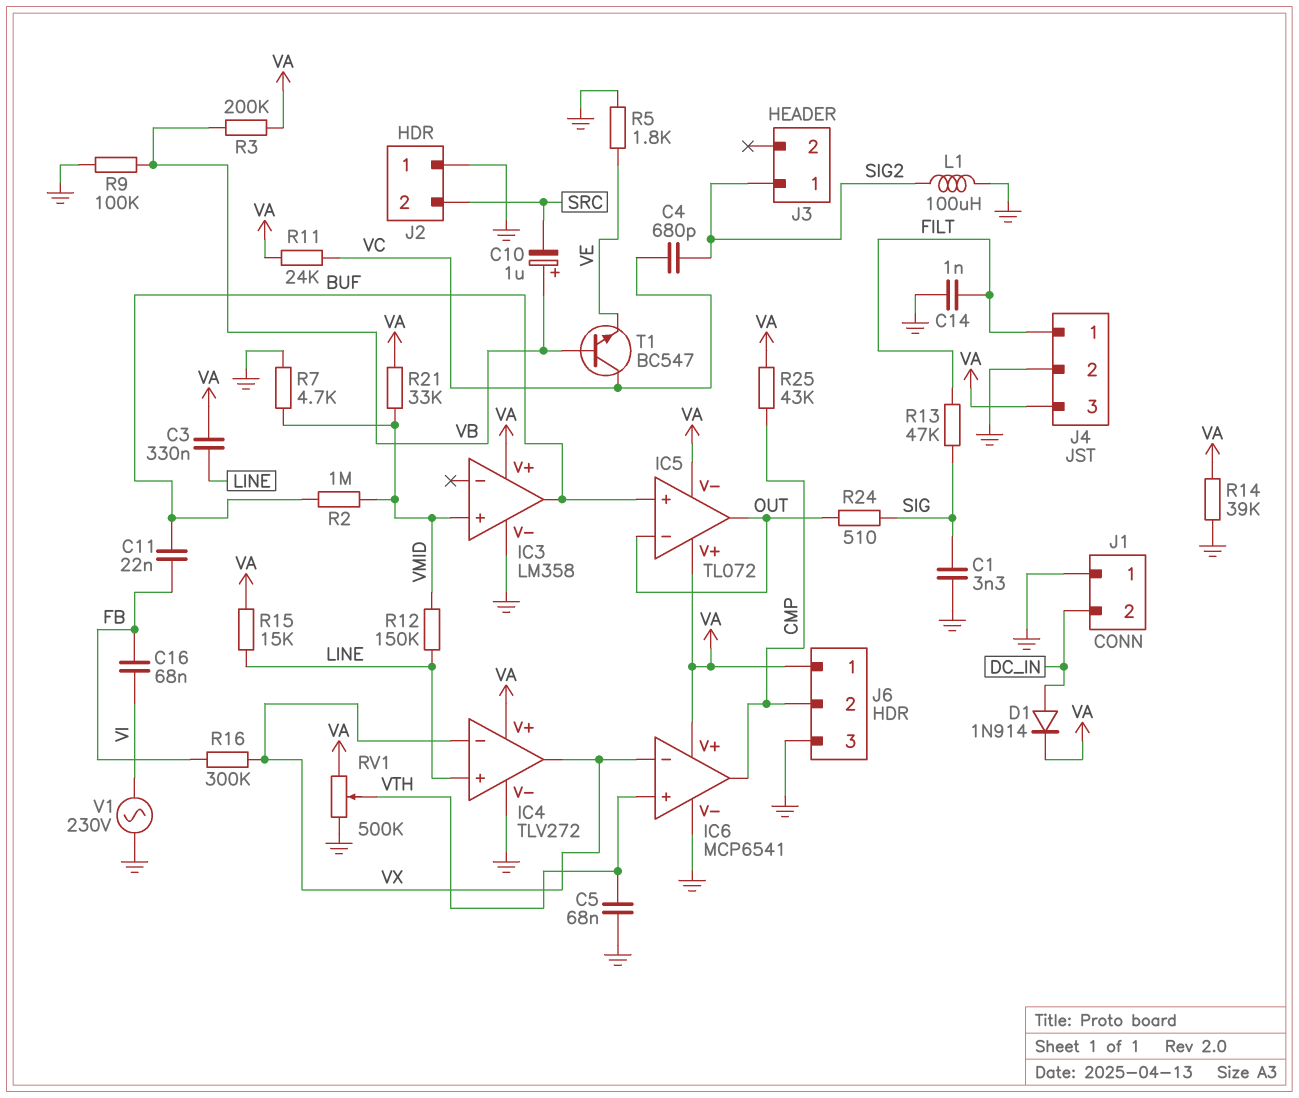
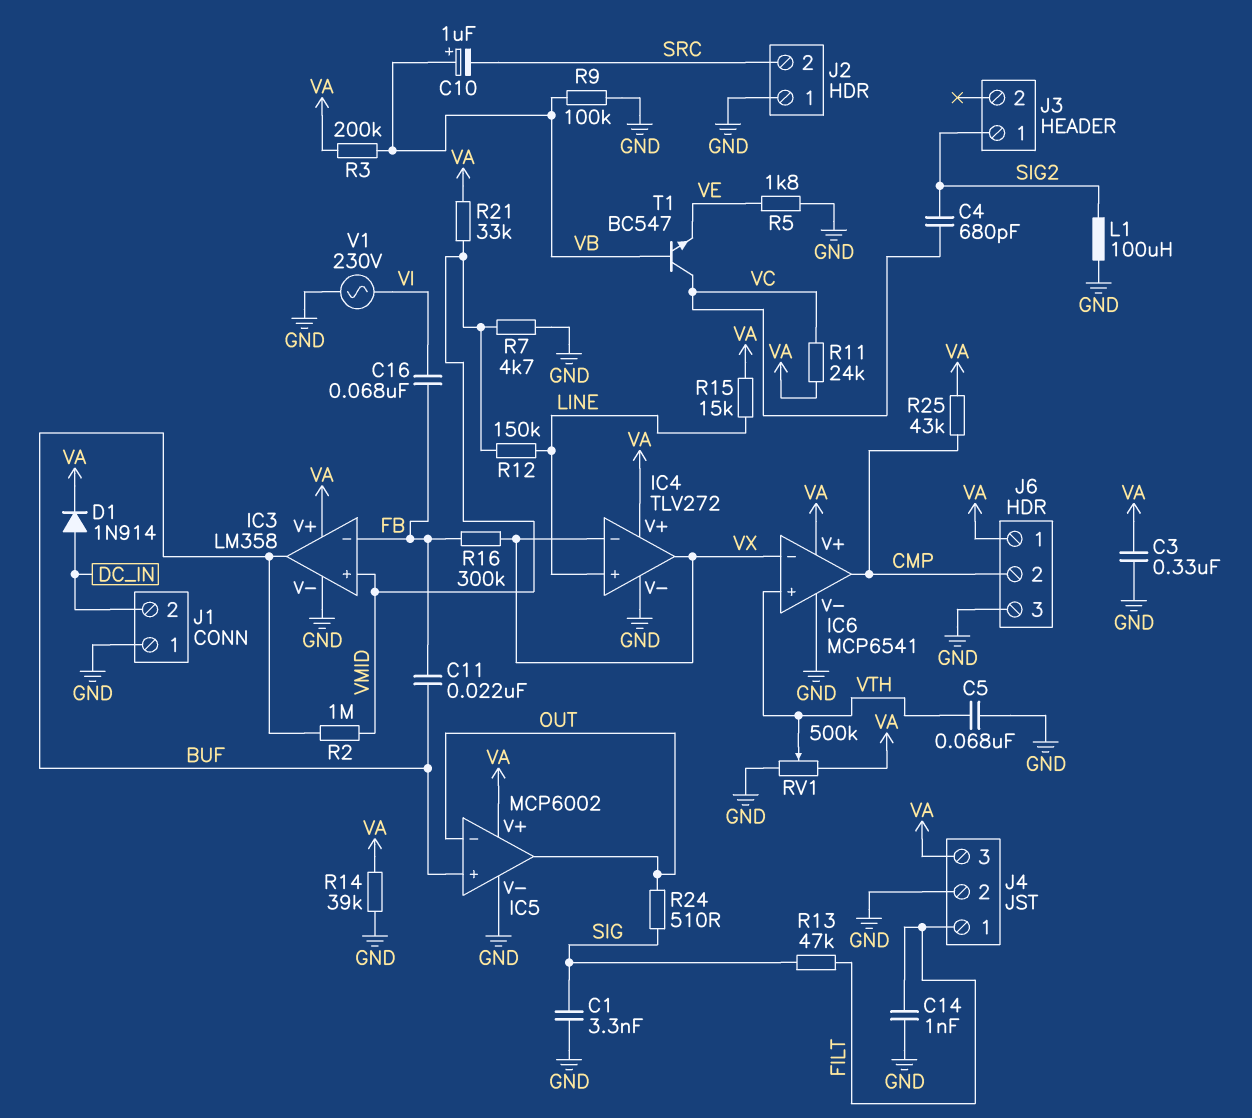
C3: 330nF (LINE, VA) -> 330nF (GND, VA)
IC3 pin in-: none -> FB
IC5: TL072 -> MCP6002
IC5 pin V-: VA -> GND

